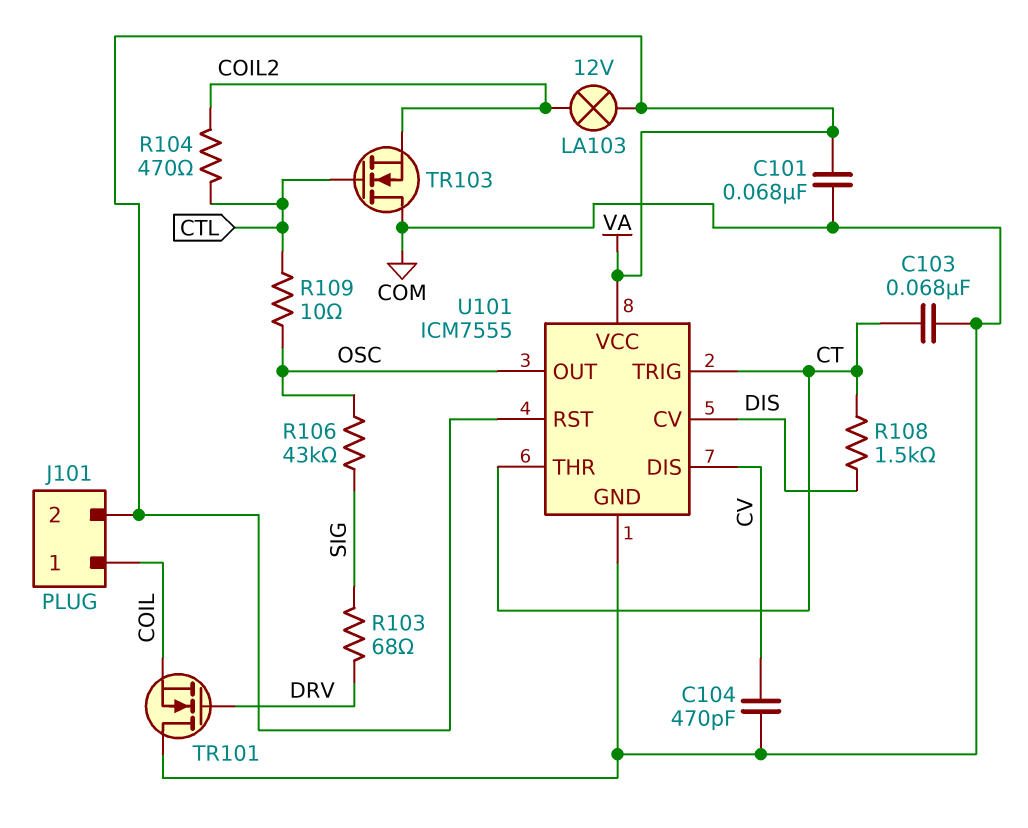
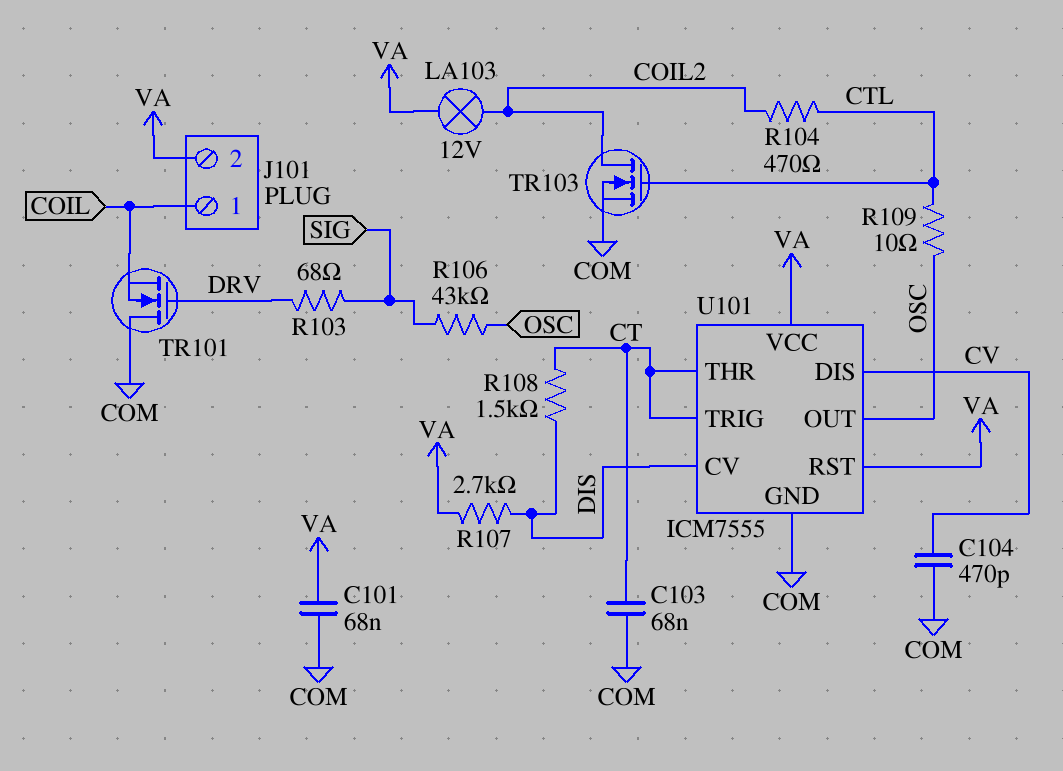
R107: none -> 2.7k (DIS, VA)
TR103: NMOS (G CTL, D COM, S COIL2) -> NMOS (G CTL, D COIL2, S COM)

